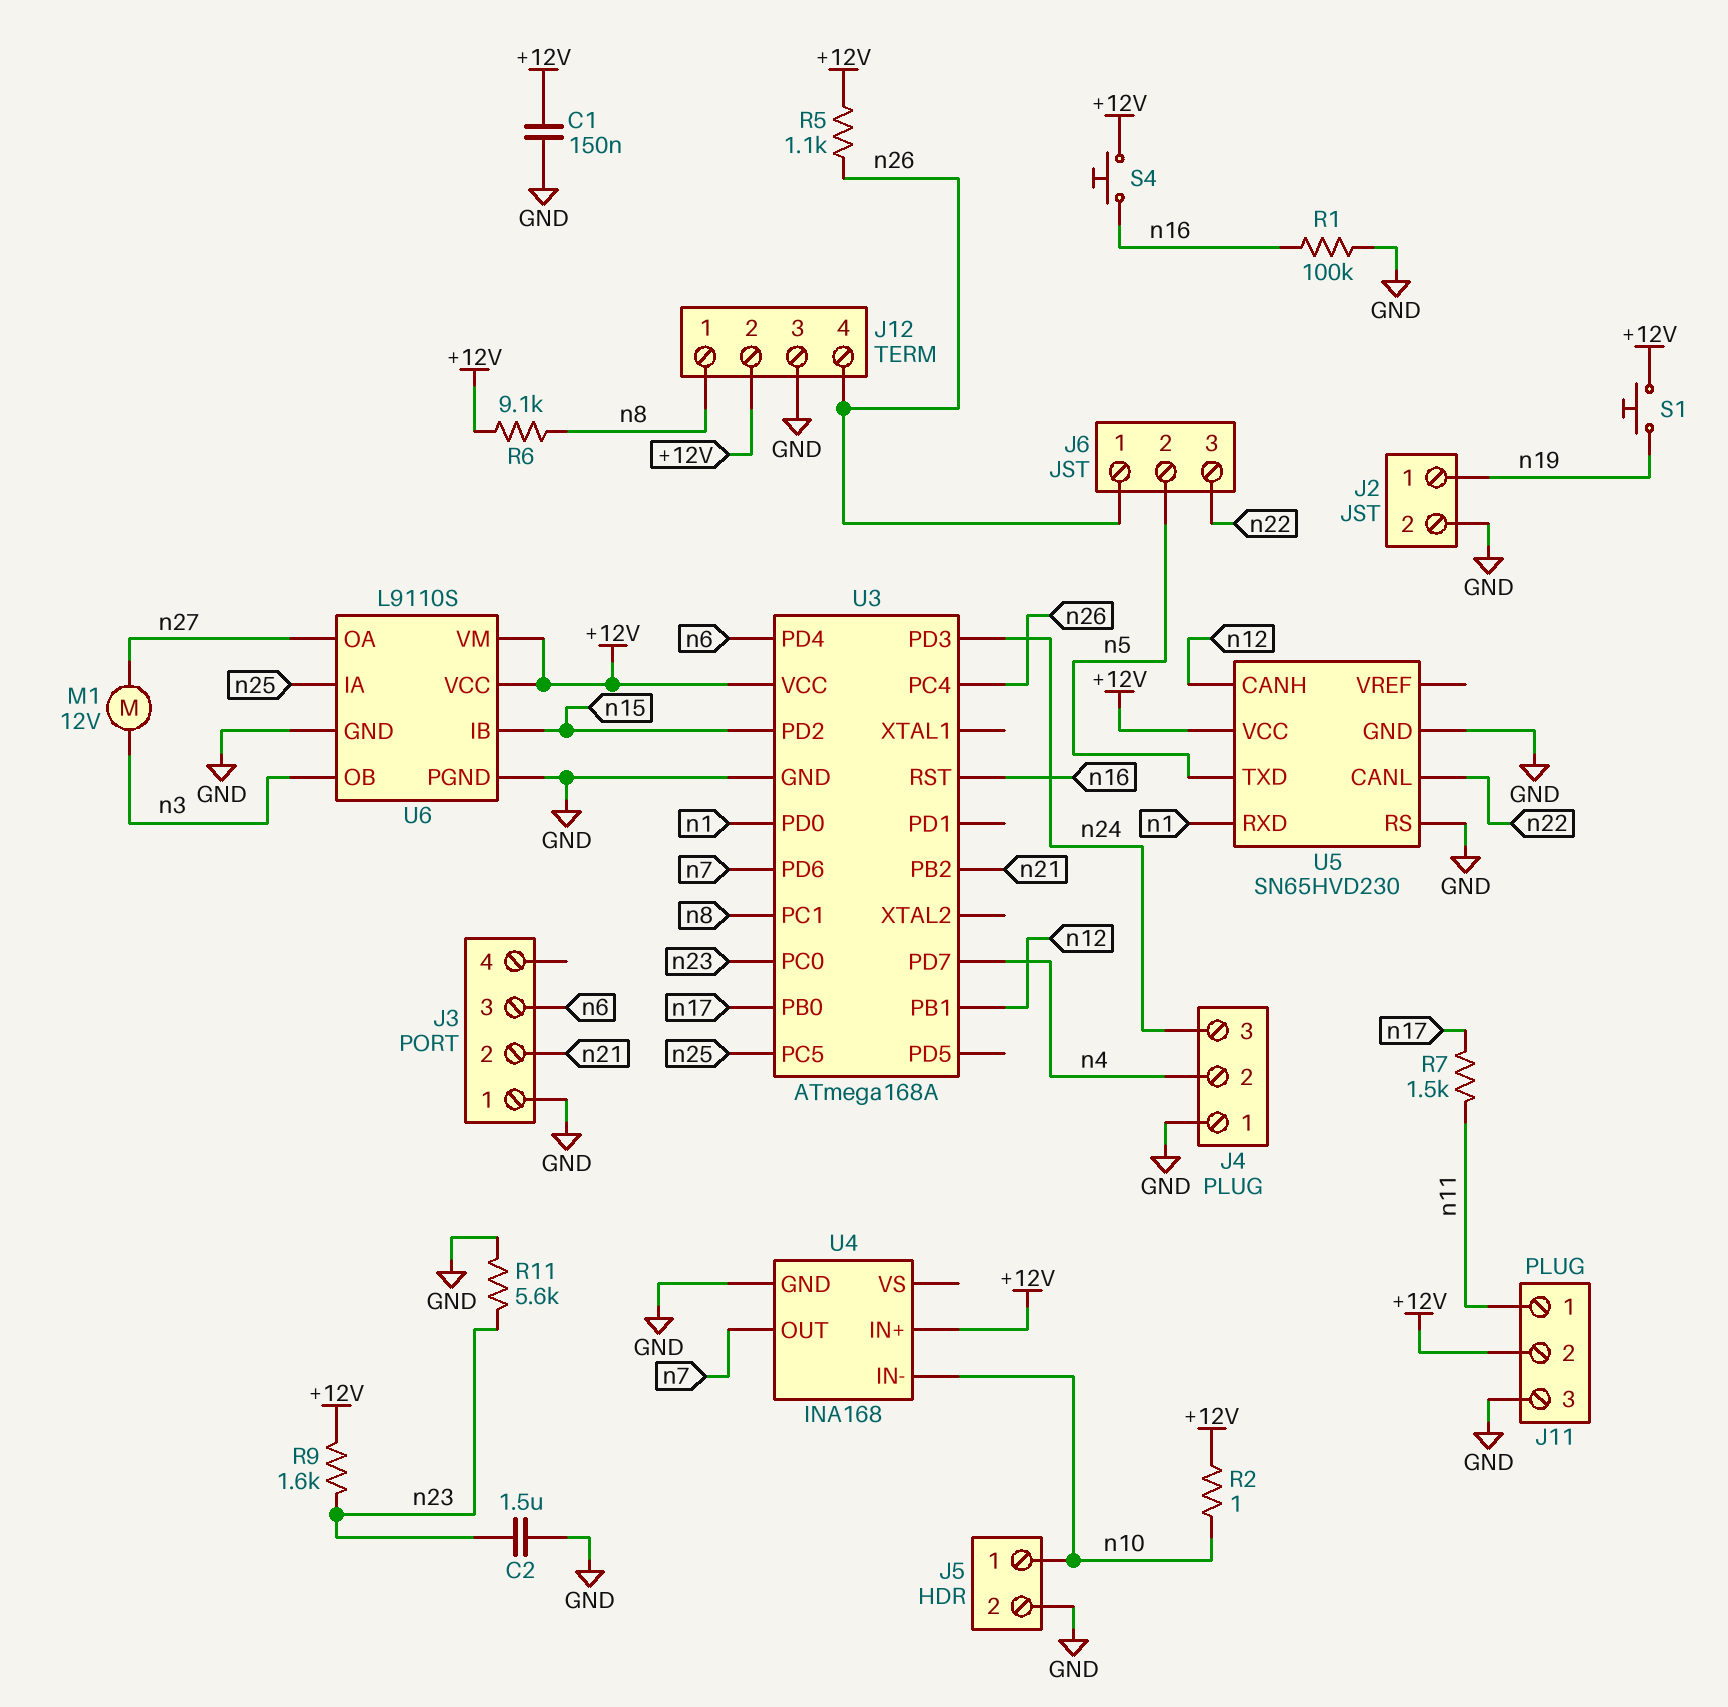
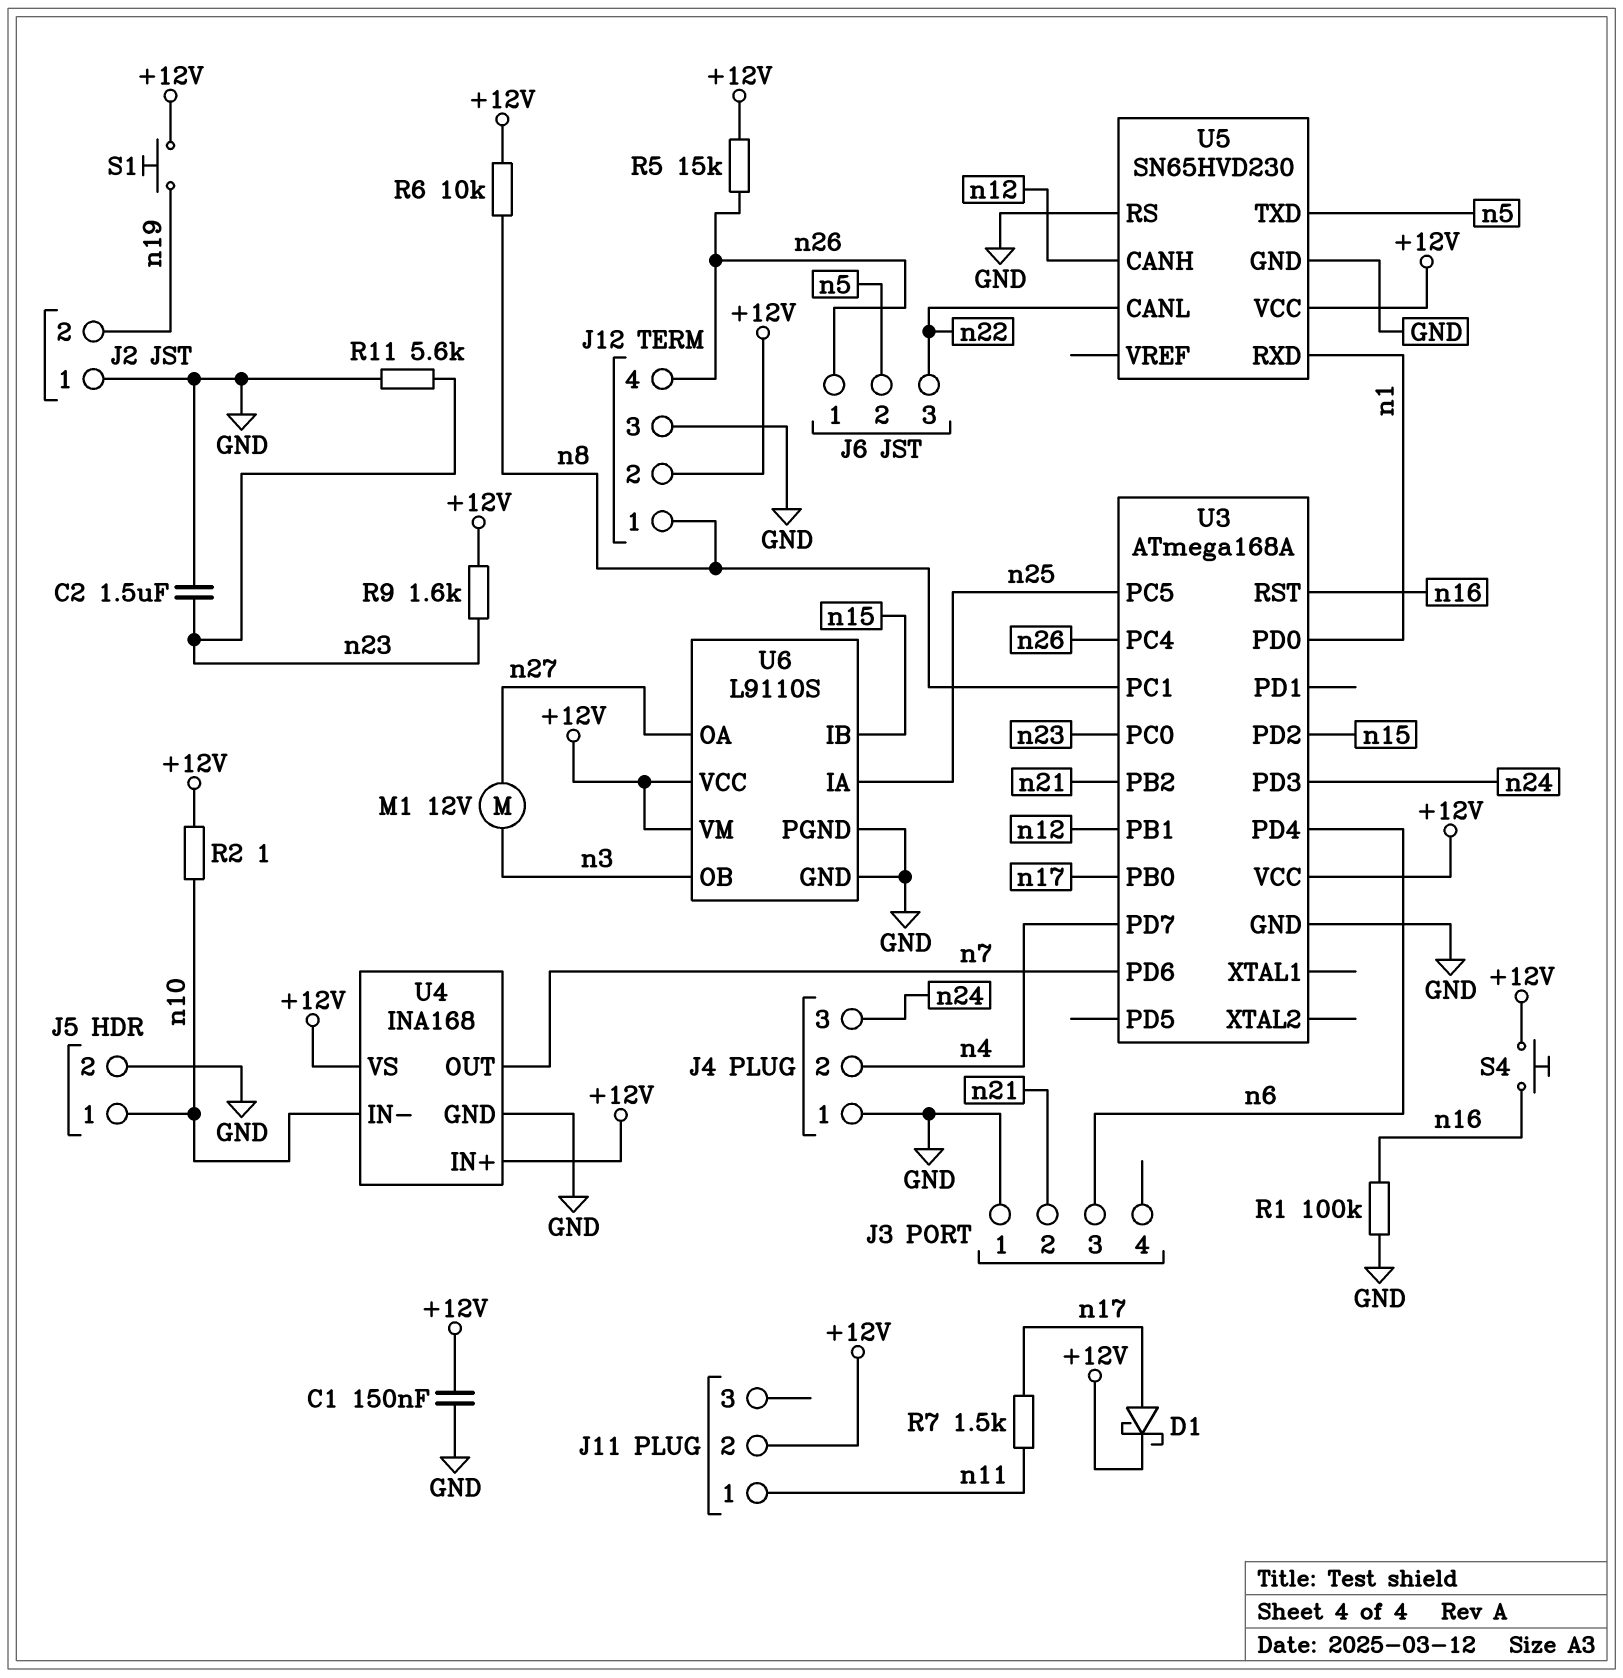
D1: none -> schottky (A n17, K +12V)
J2 pin 1: n19 -> GND
J2 pin 2: GND -> n19
J11 pin 3: GND -> none
R5: 1.1k (+12V, n26) -> 15k (+12V, n26)
R6: 9.1k (+12V, n8) -> 10k (+12V, n8)
U4 pin VS: none -> +12V

